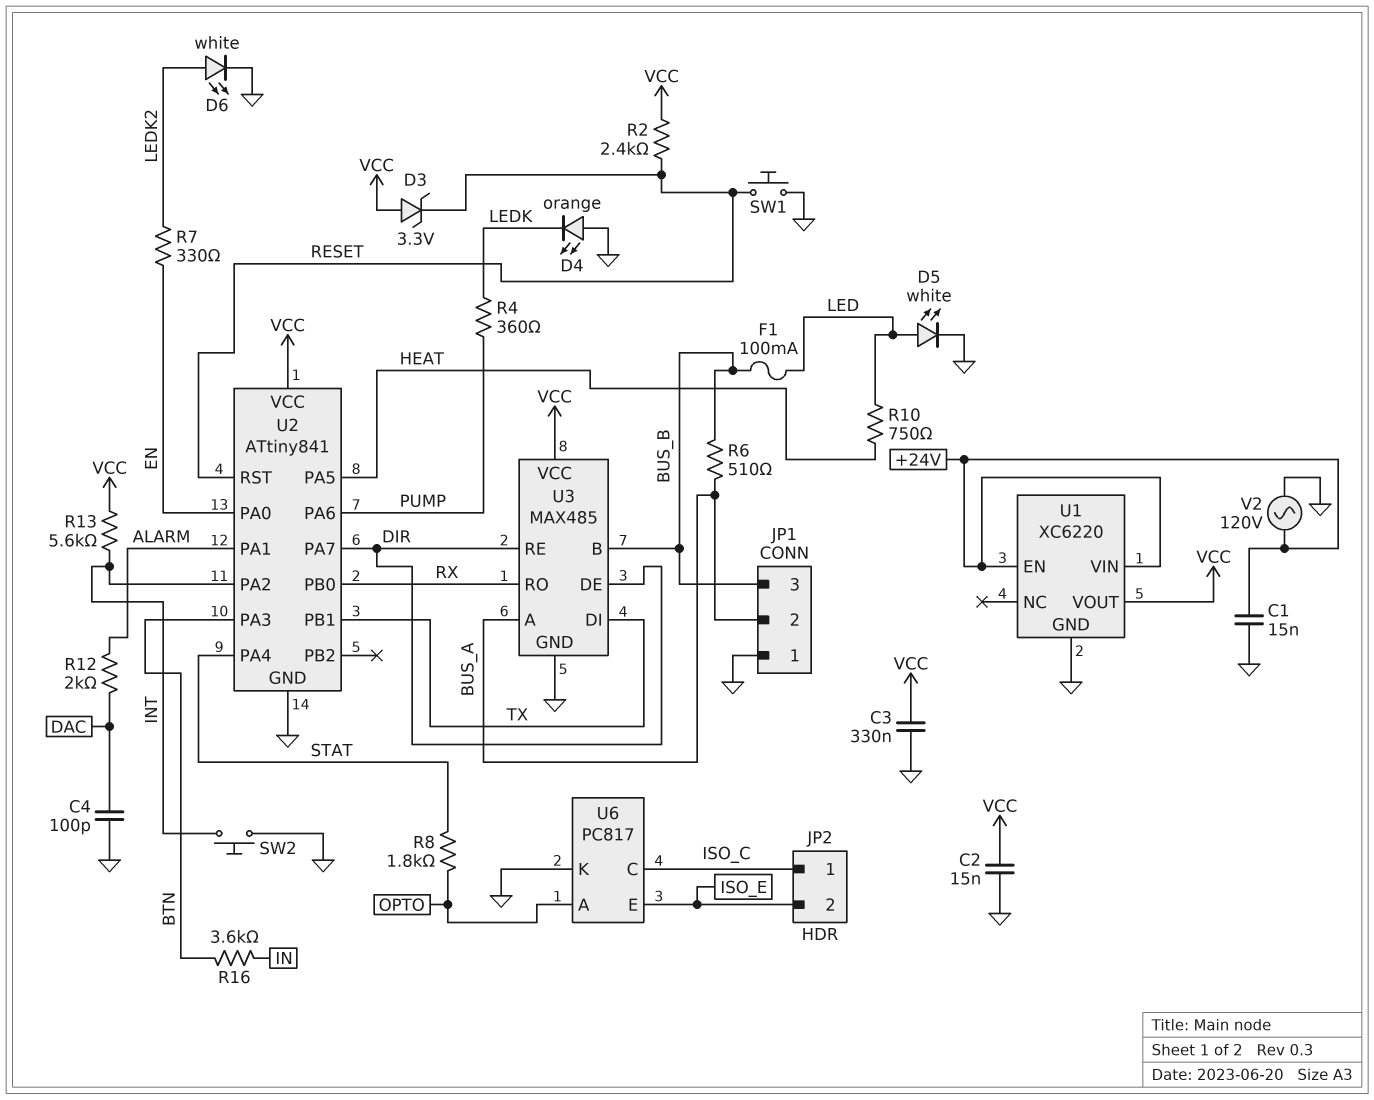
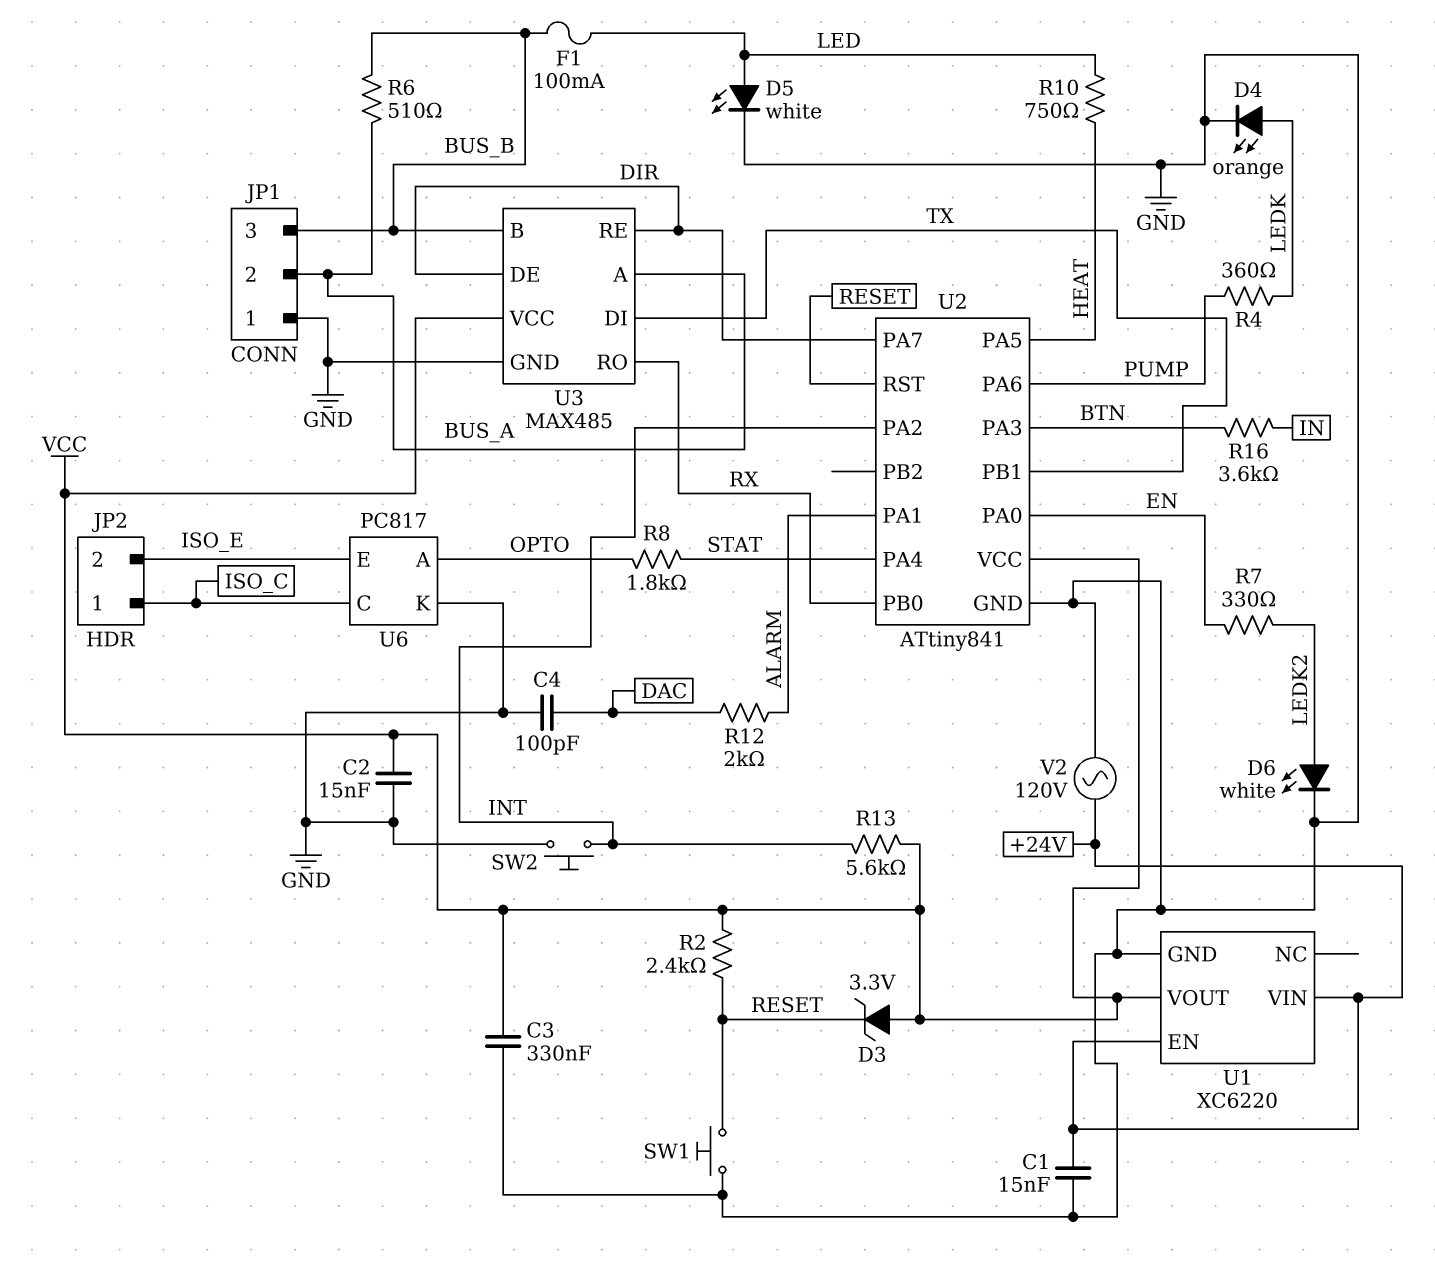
D4: LED orange (A GND, K LEDK) -> LED orange (A LEDK, K GND)

